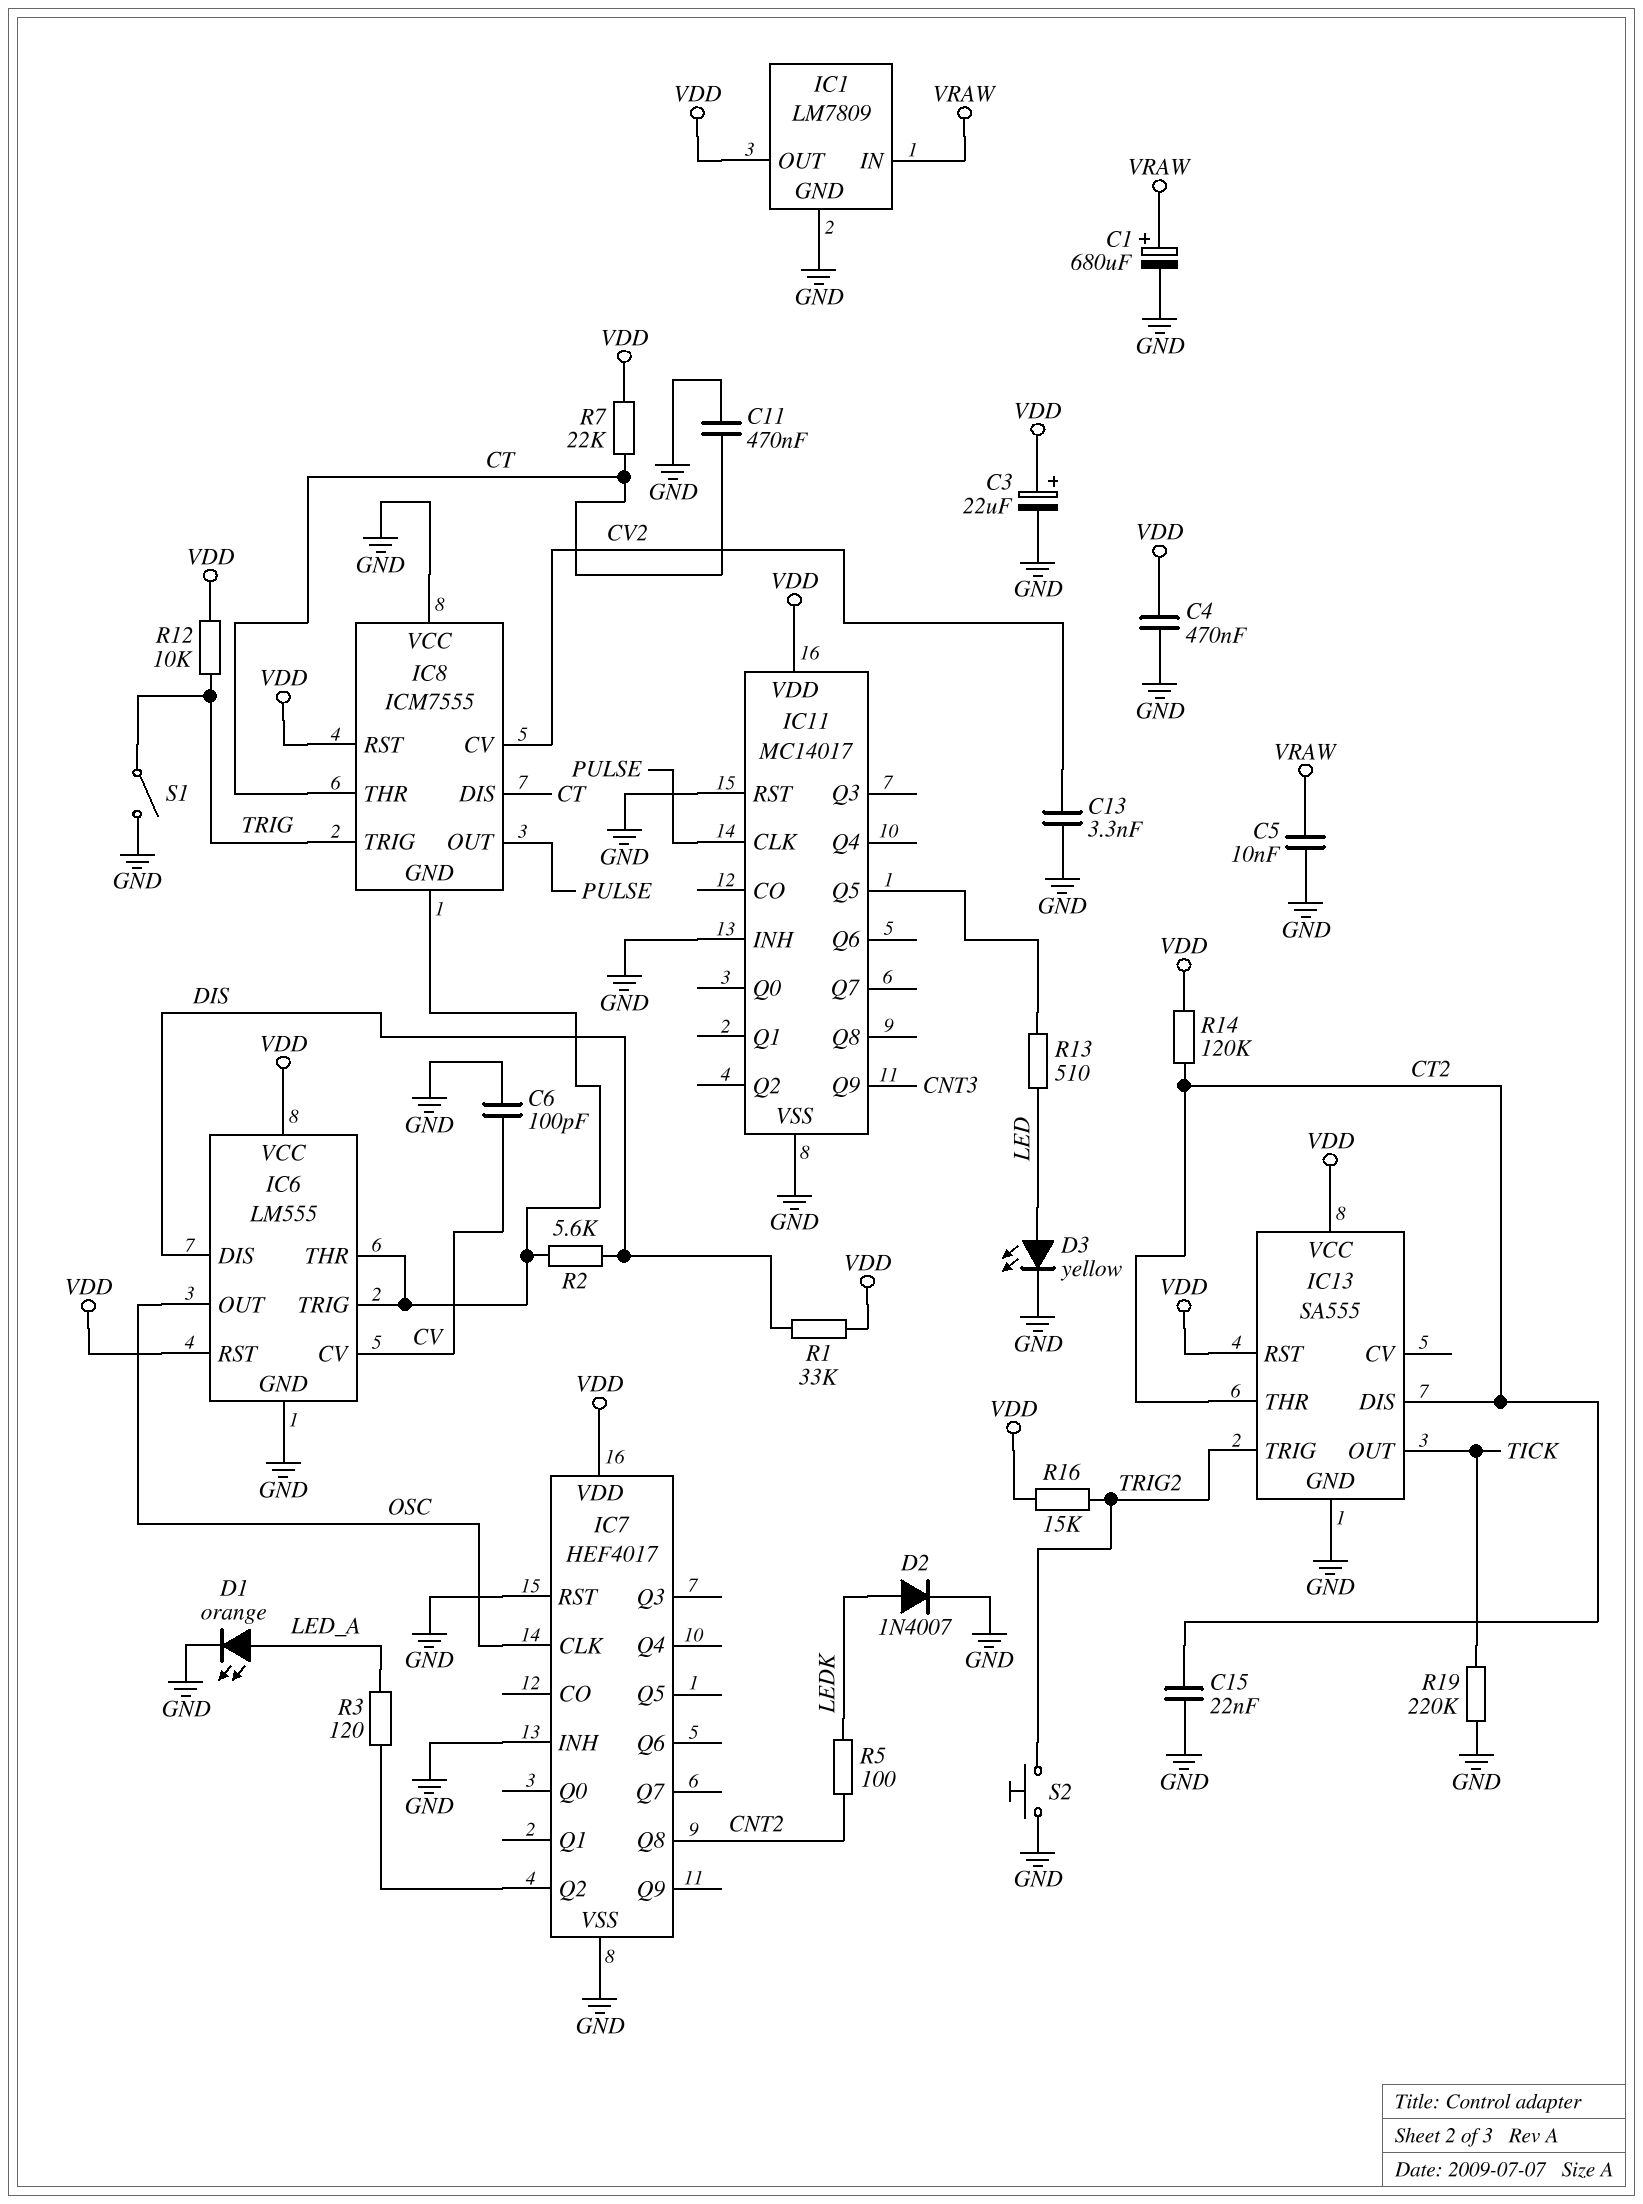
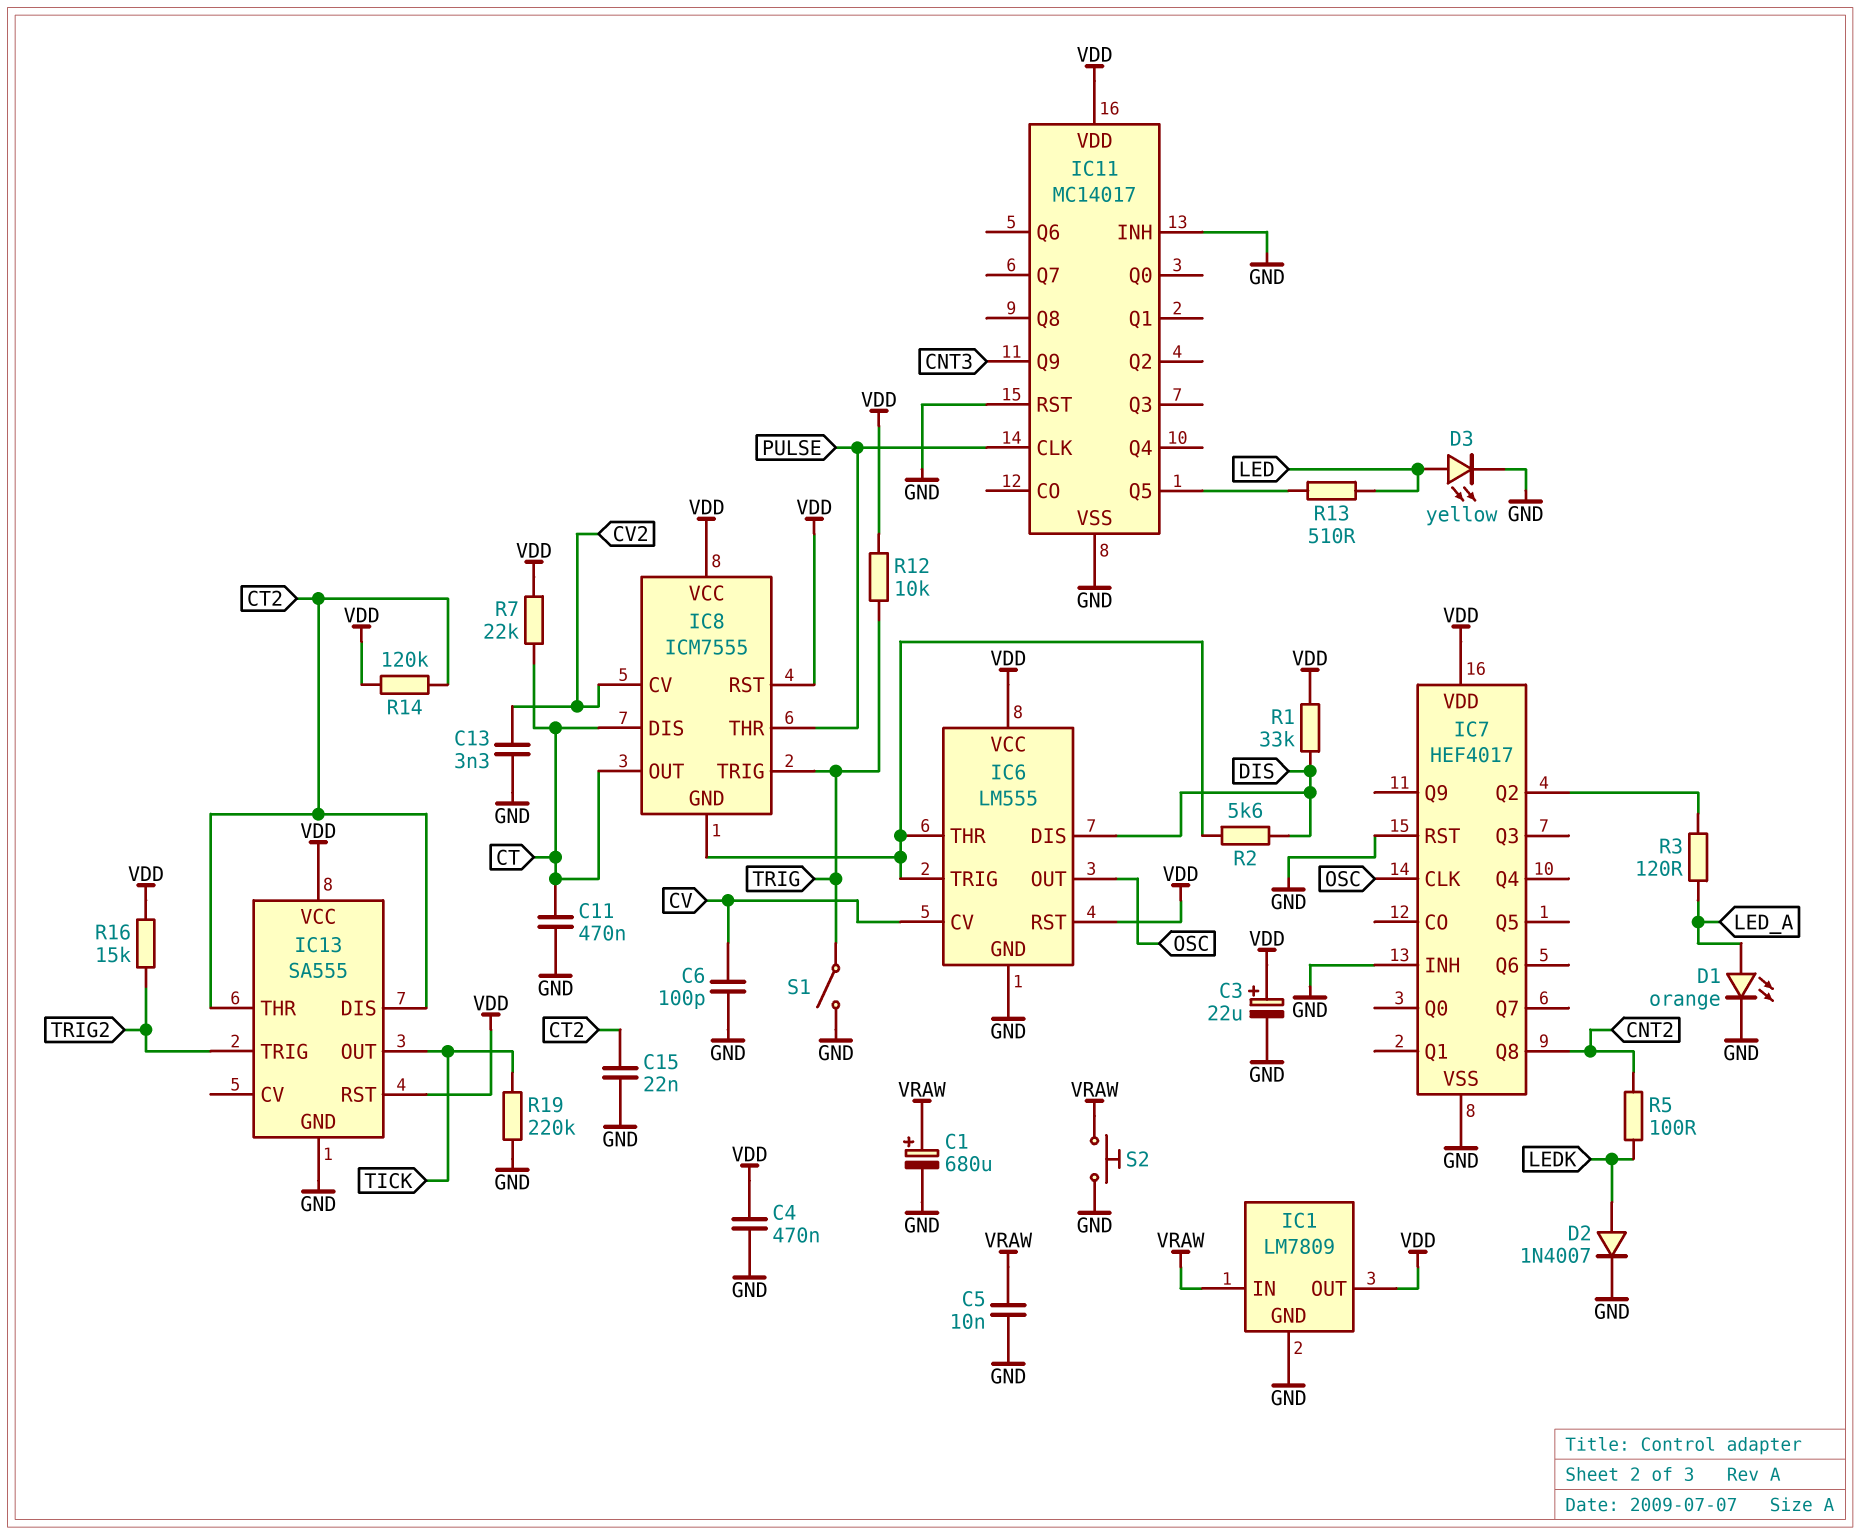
IC8 pin OUT: PULSE -> CT
IC8 pin THR: CT -> PULSE
IC8 pin VCC: GND -> VDD
S2: button (GND, TRIG2) -> button (GND, VRAW)

